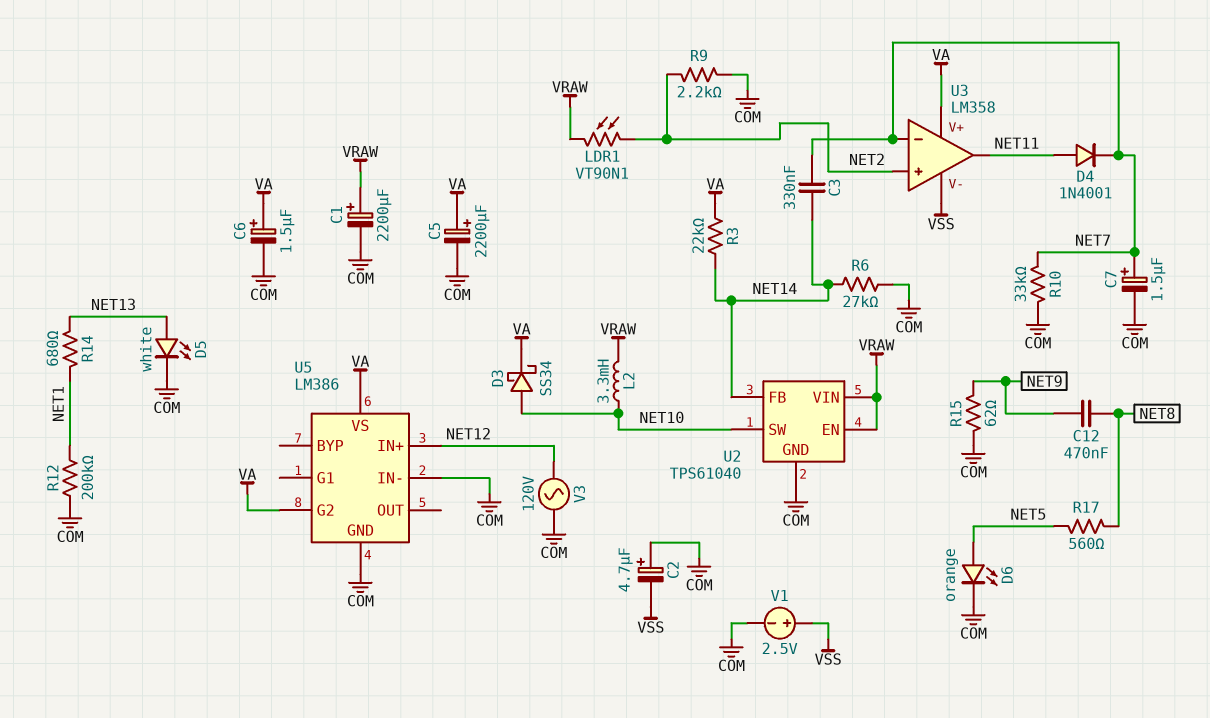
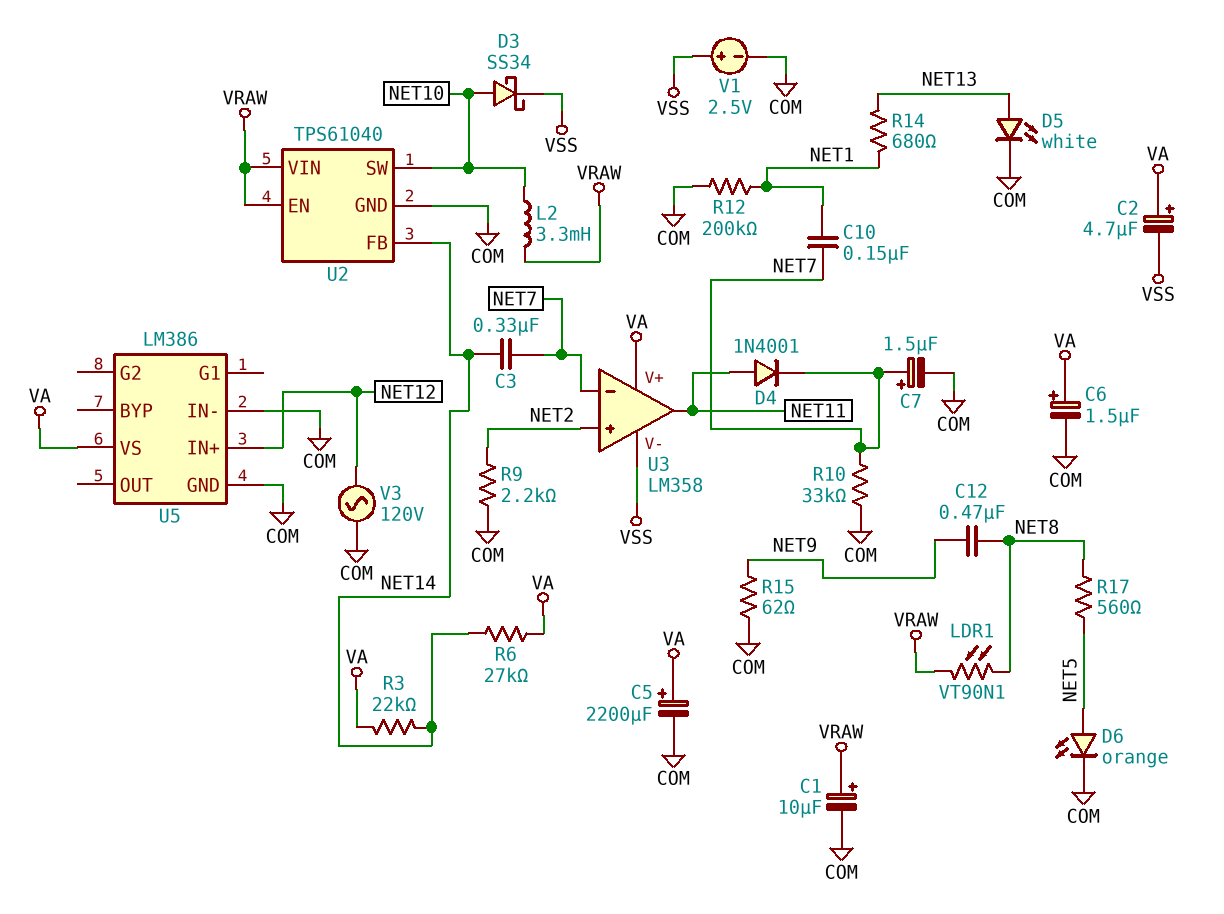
C1: 2200uF (plus VRAW, minus COM) -> 10uF (plus VRAW, minus COM)
C2: 4.7uF (plus COM, minus VSS) -> 4.7uF (plus VA, minus VSS)
C10: none -> 150nF (NET1, NET7)
D3: schottky SS34 (A NET10, K VA) -> schottky SS34 (A NET10, K VSS)
LDR1: VT90N1 (NET2, VRAW) -> VT90N1 (NET8, VRAW)
R6: 27k (COM, NET14) -> 27k (NET14, VA)
U5 pin G2: VA -> none

